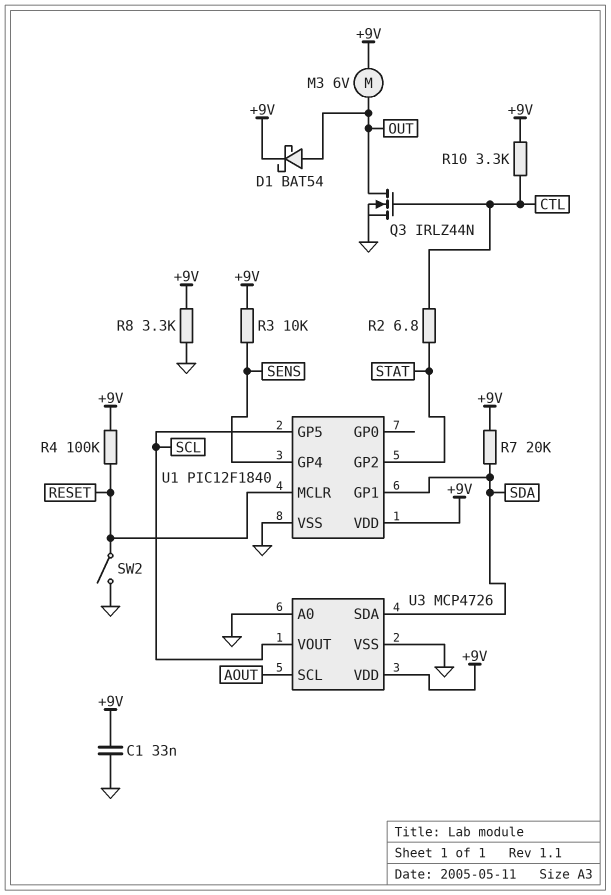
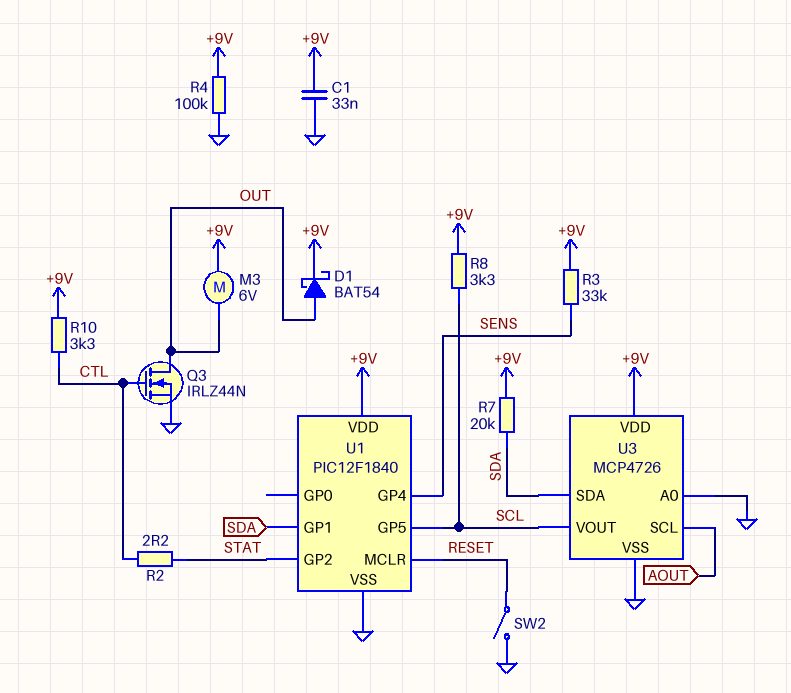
R2: 6.8 (CTL, STAT) -> 2.2 (CTL, STAT)
R3: 10k (+9V, SENS) -> 33k (+9V, SENS)
R4: 100k (+9V, RESET) -> 100k (+9V, GND)
R8: 3.3k (+9V, GND) -> 3.3k (+9V, SCL)

